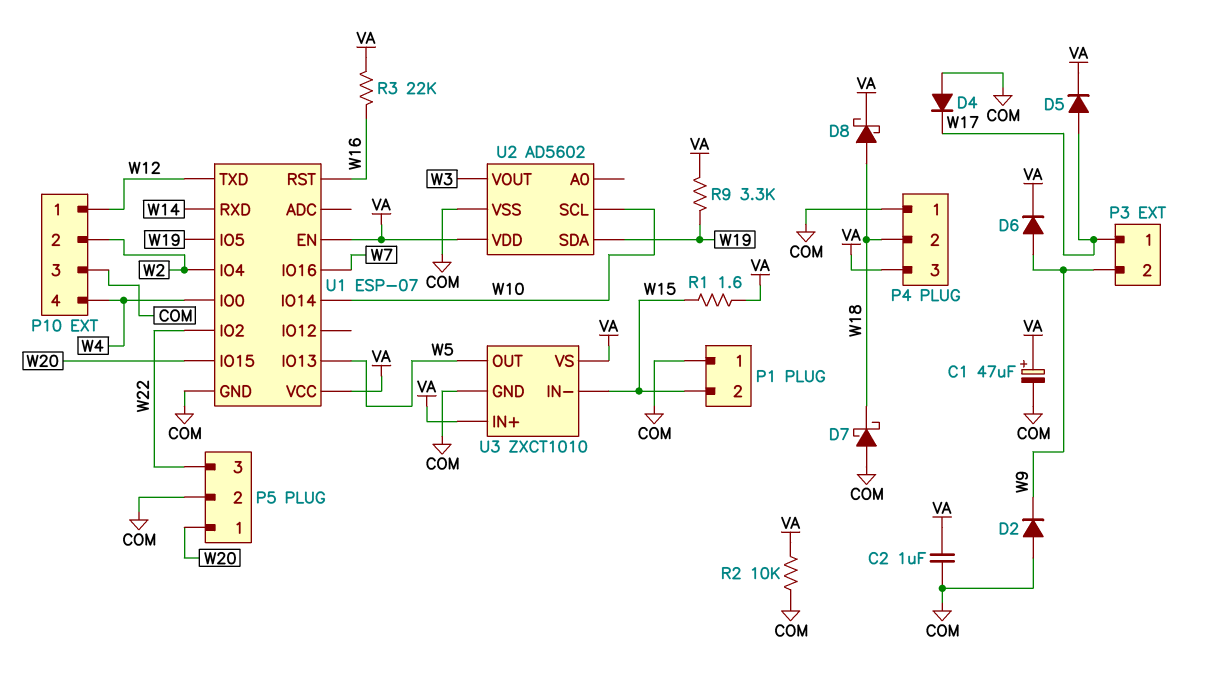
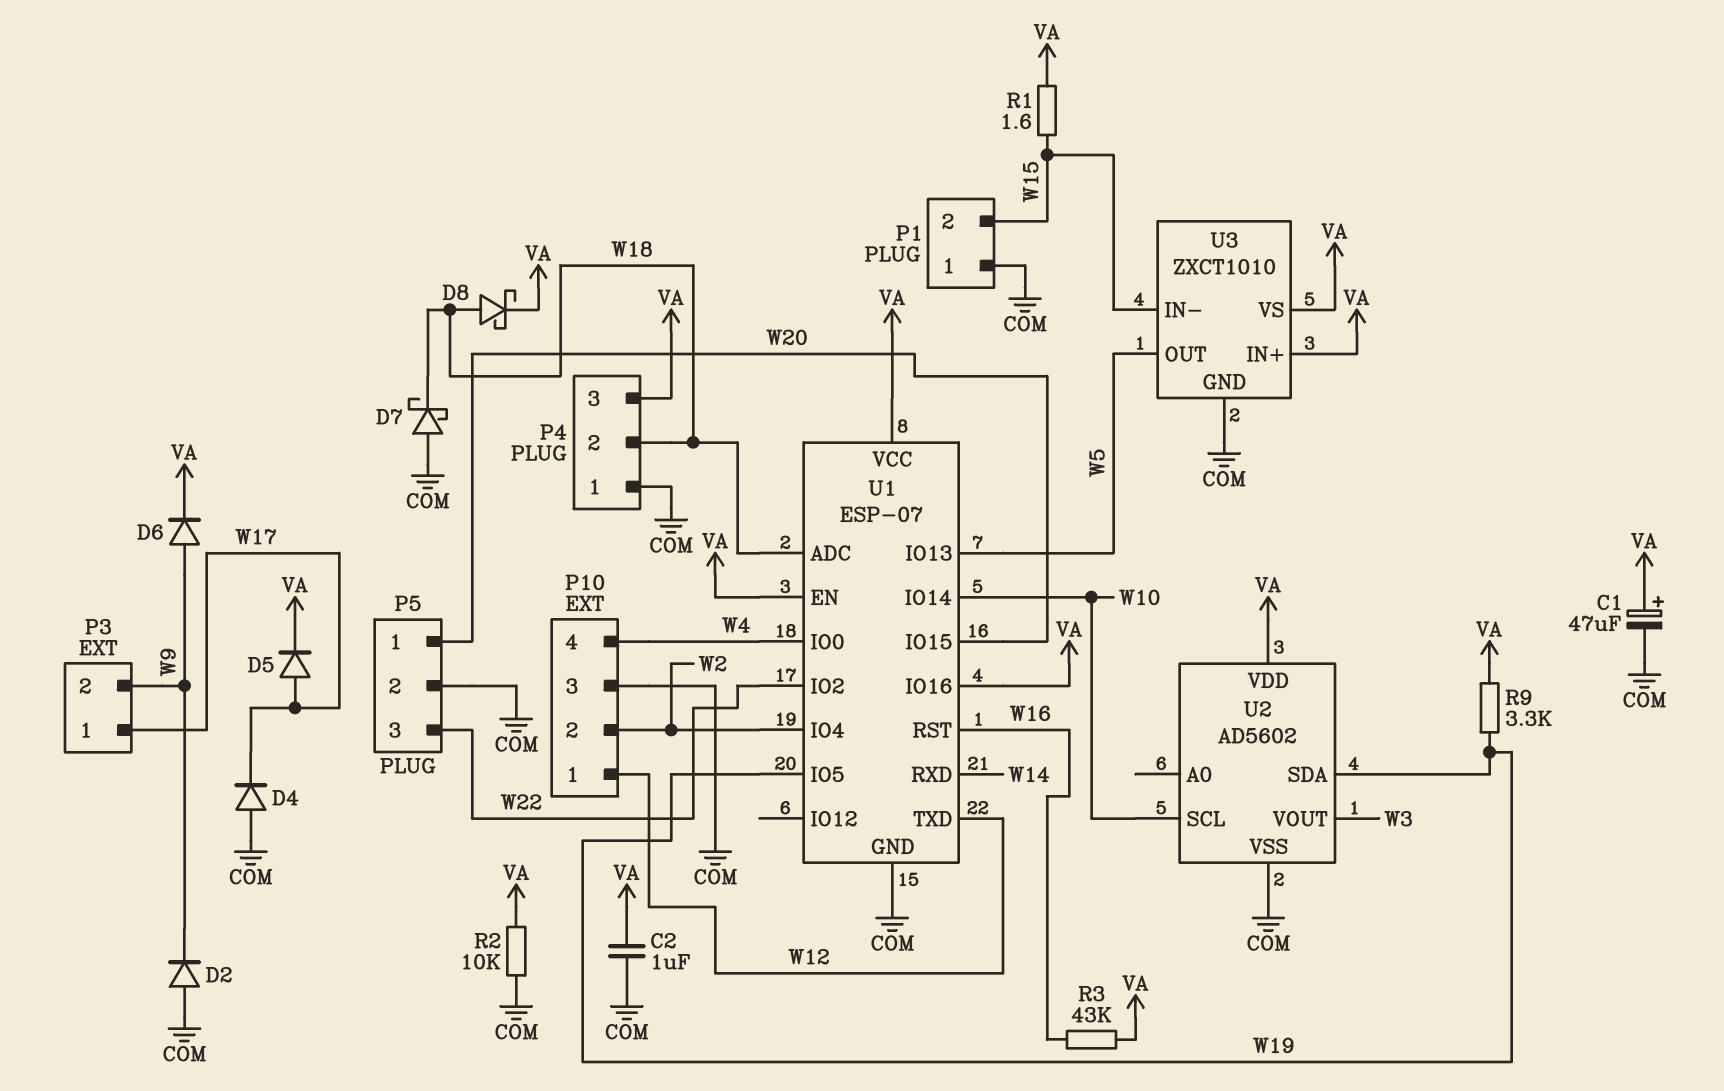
R3: 22k (VA, W16) -> 43k (VA, W16)
U1 pin ADC: none -> W18
U1 pin IO16: W7 -> VA

